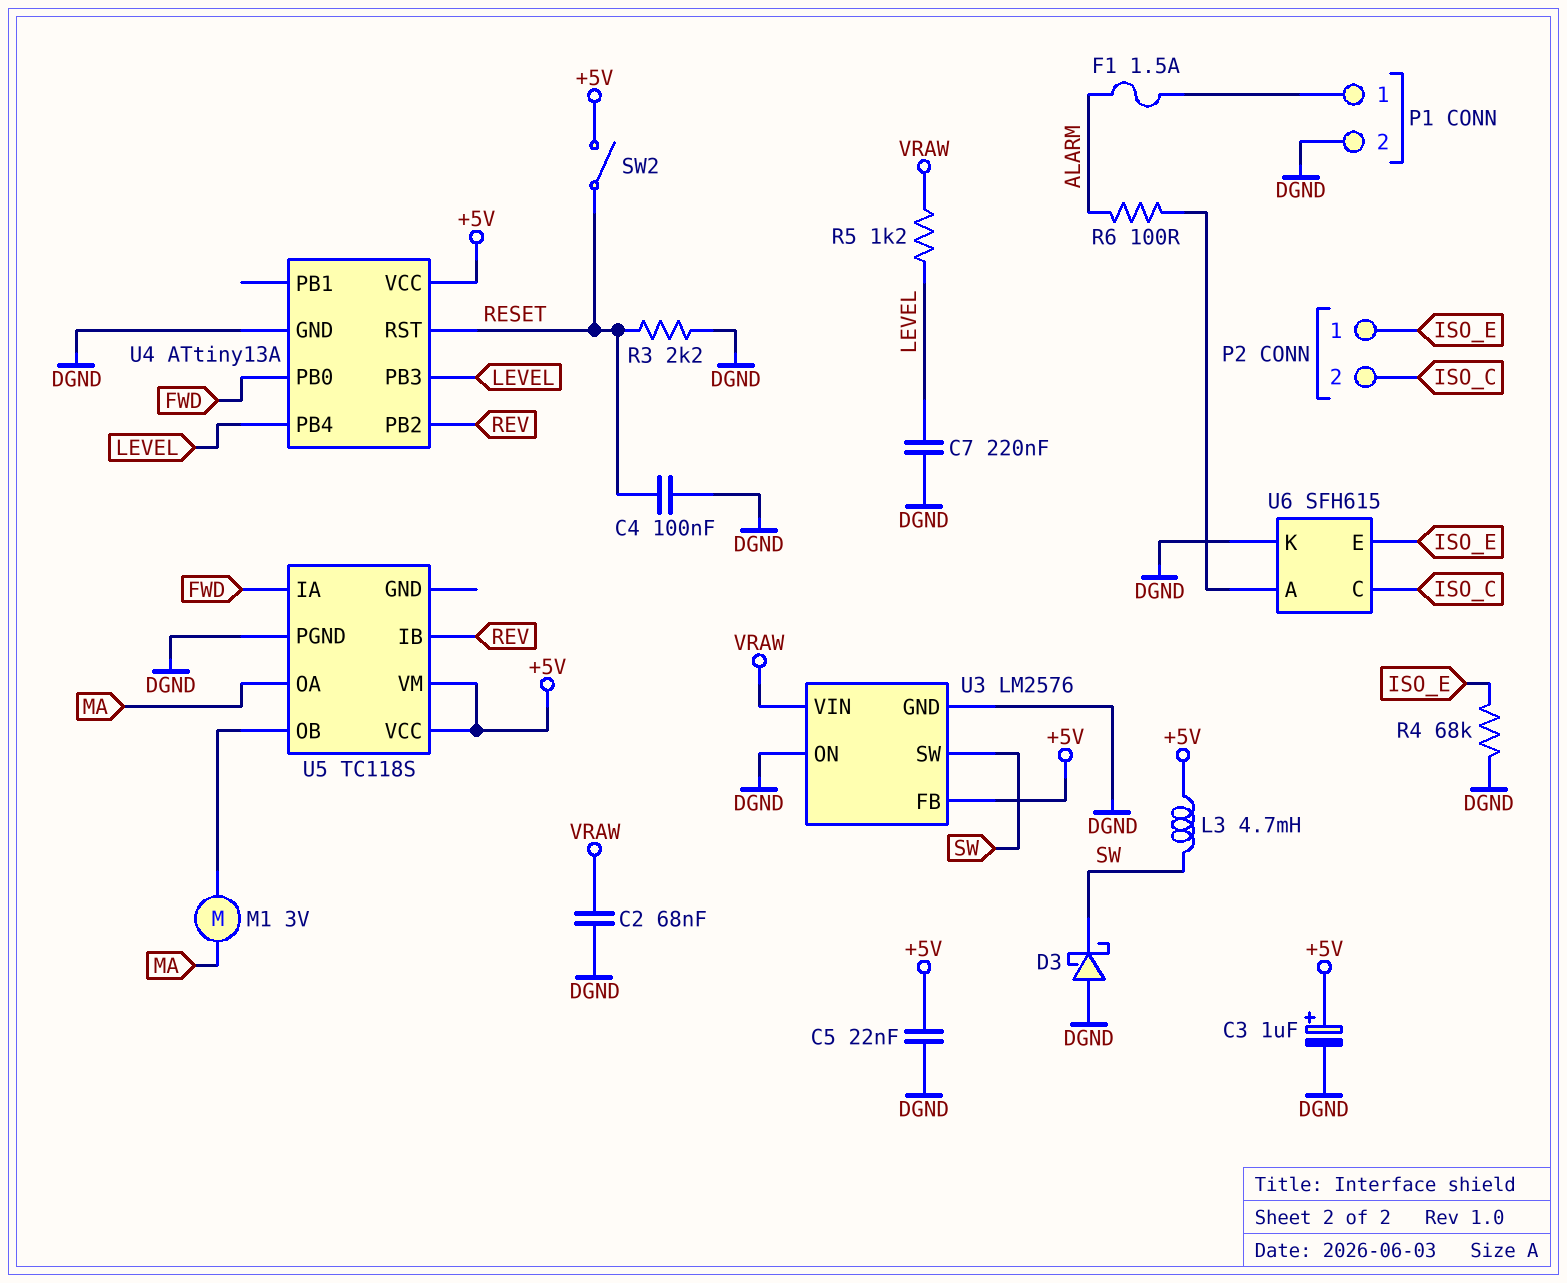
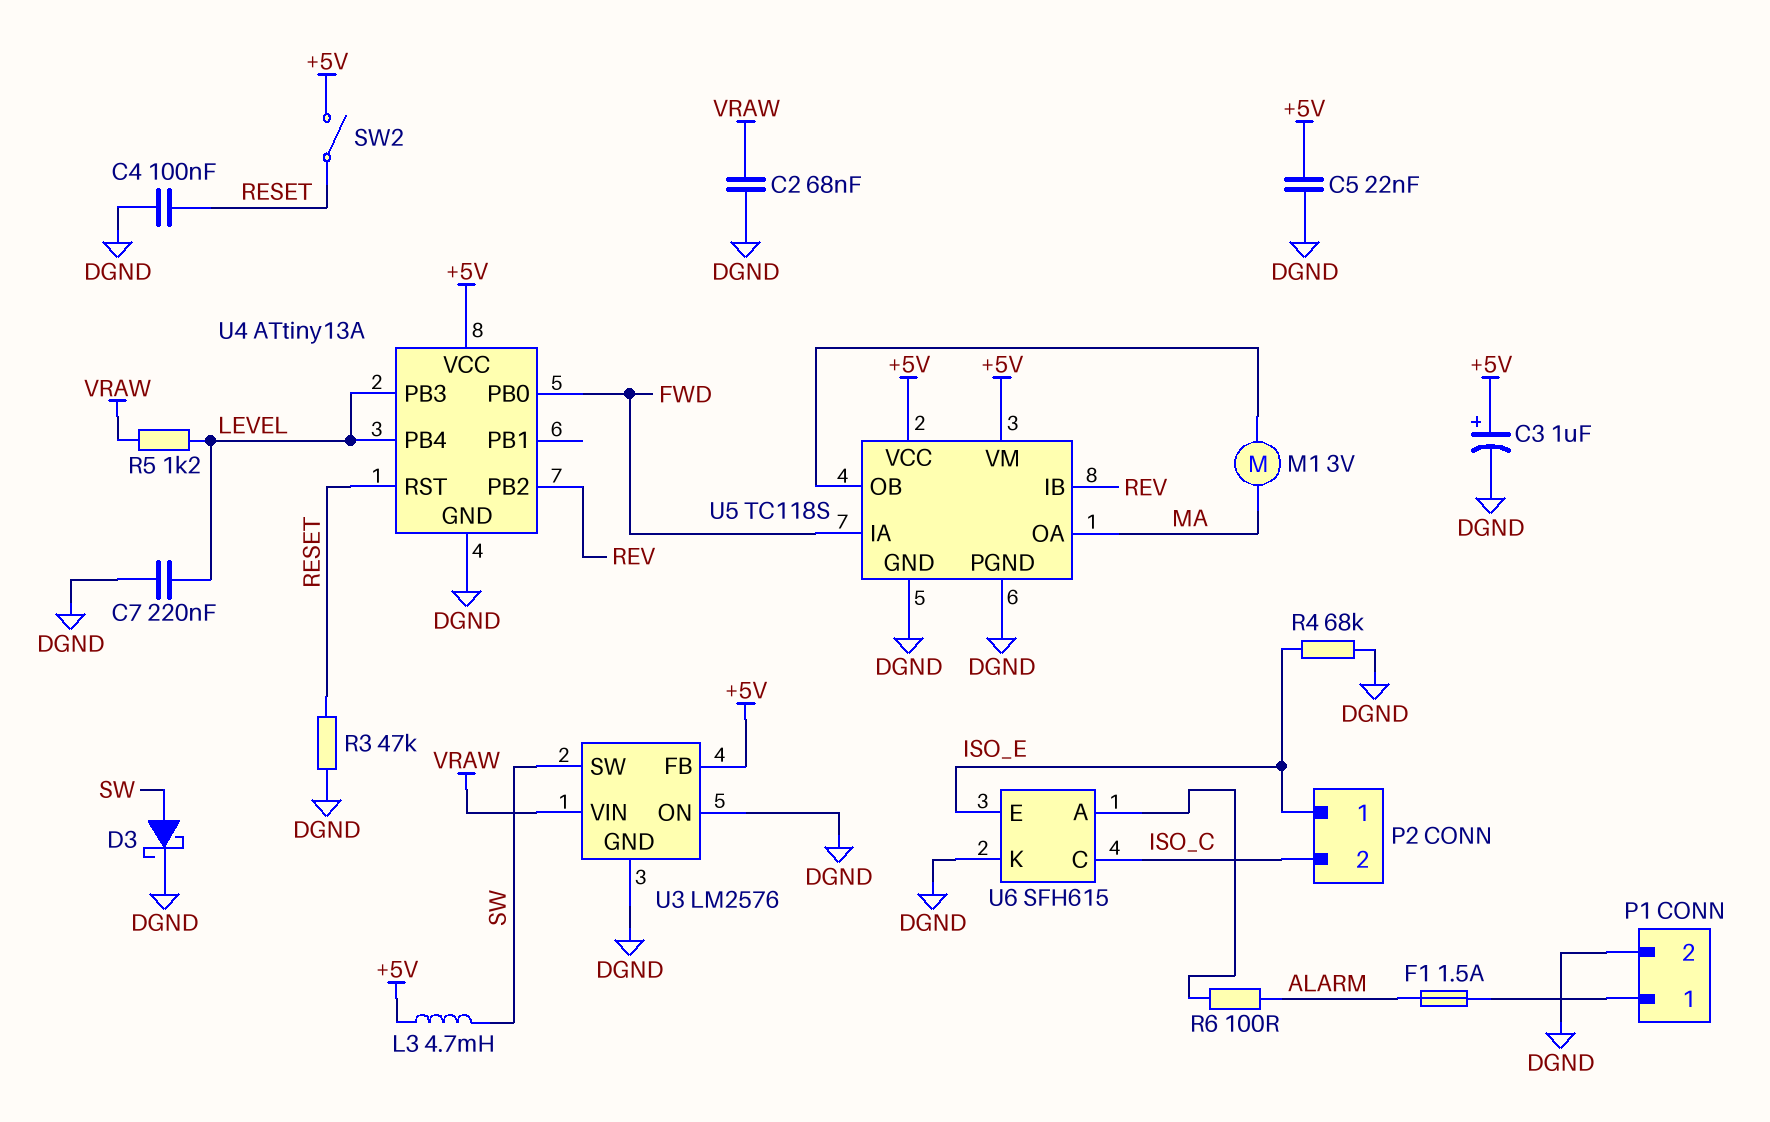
D3: schottky (A DGND, K SW) -> schottky (A SW, K DGND)
R3: 2.2k (DGND, RESET) -> 47k (DGND, RESET)
U5 pin GND: none -> DGND

